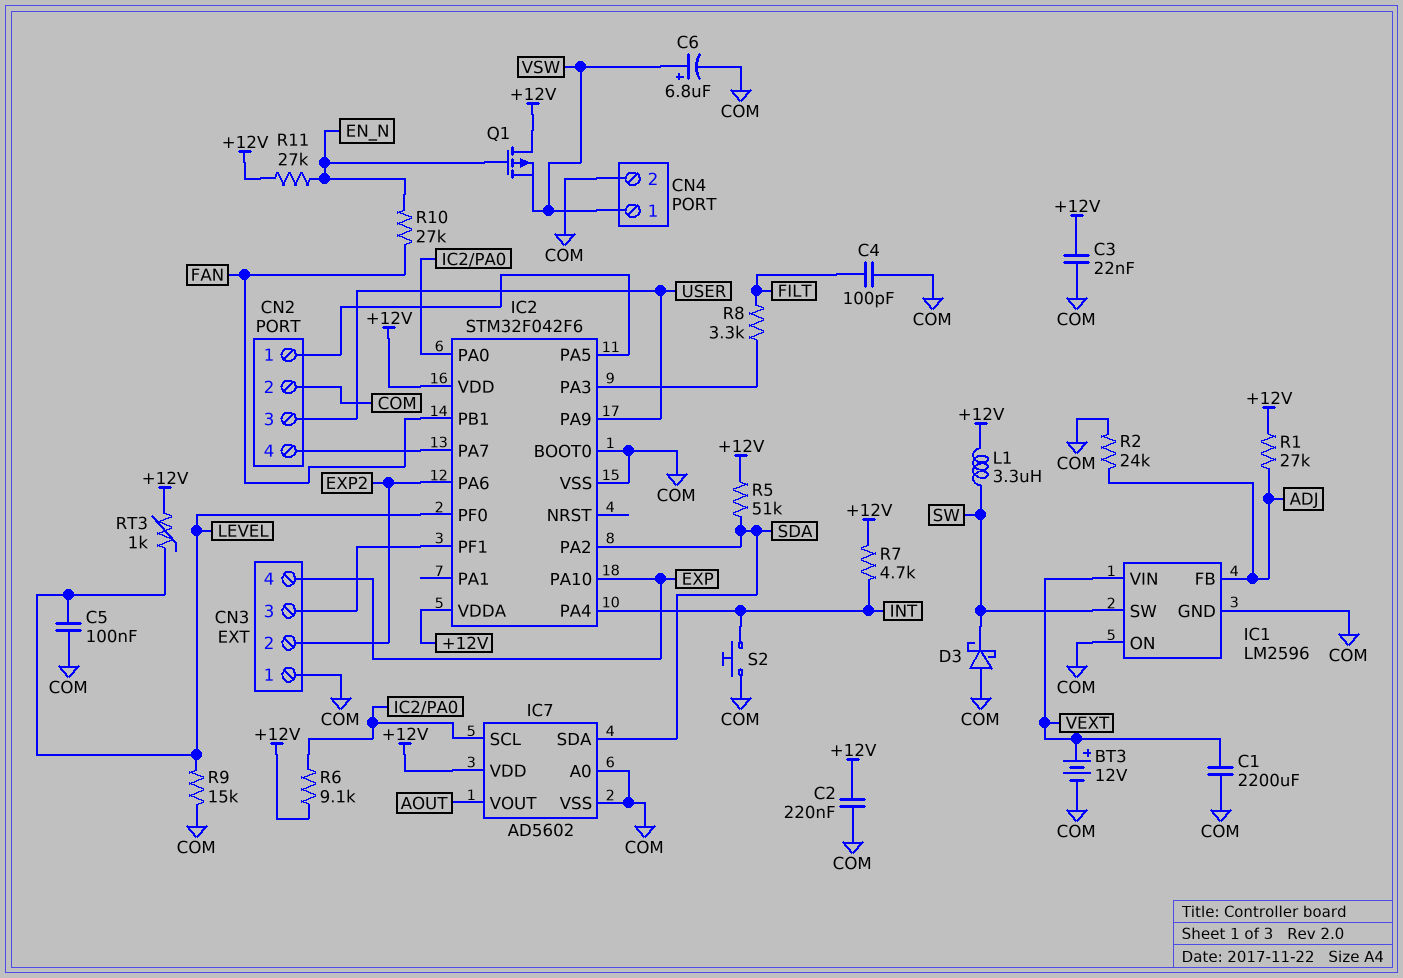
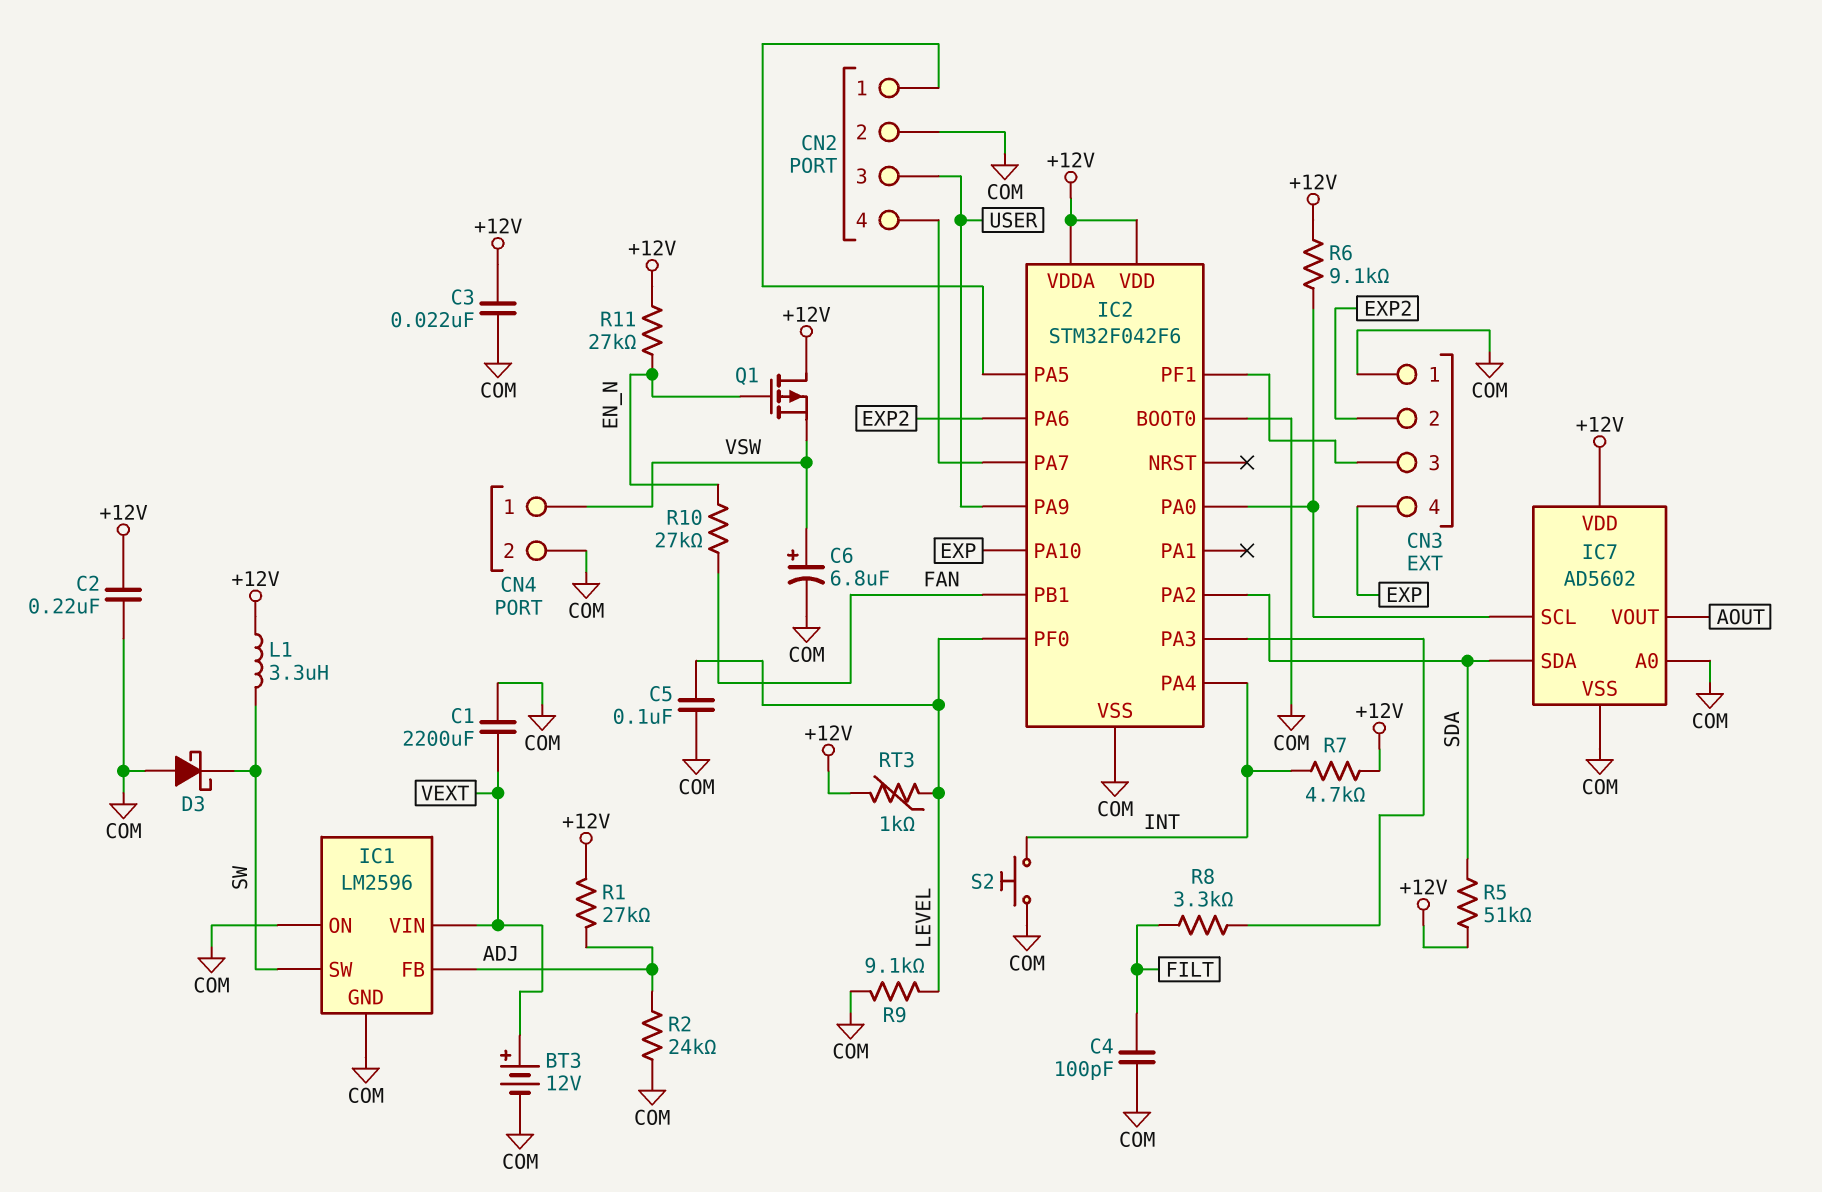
R9: 15k (COM, LEVEL) -> 9.1k (COM, LEVEL)

